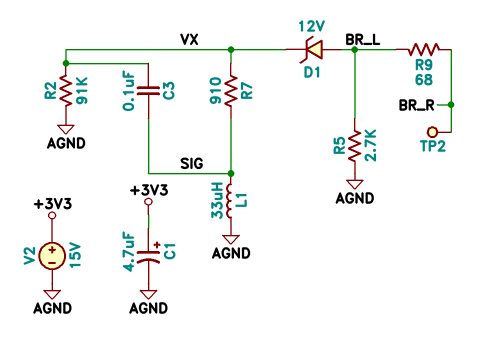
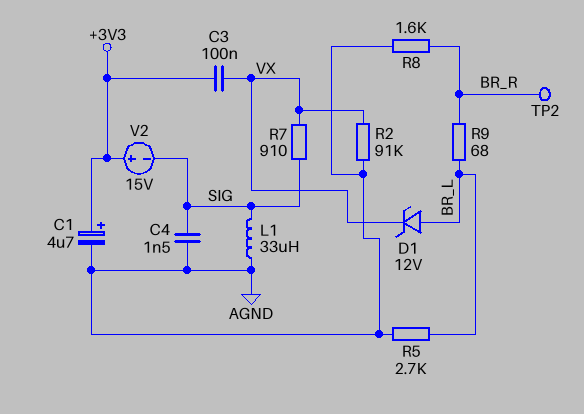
C3: 100nF (SIG, VX) -> 100nF (+3V3, VX)
C4: none -> 1.5nF (AGND, SIG)
R8: none -> 1.6k (AGND, BR_R)
V2: 15V (plus +3V3, minus AGND) -> 15V (plus +3V3, minus SIG)

